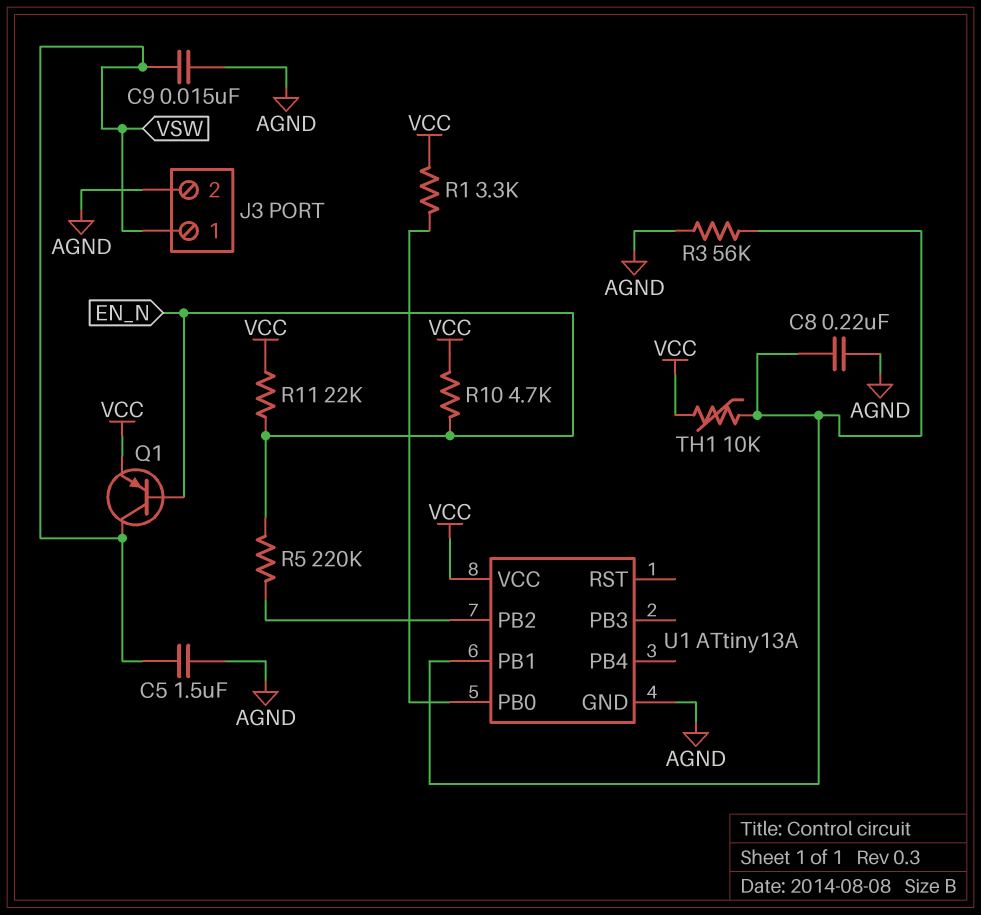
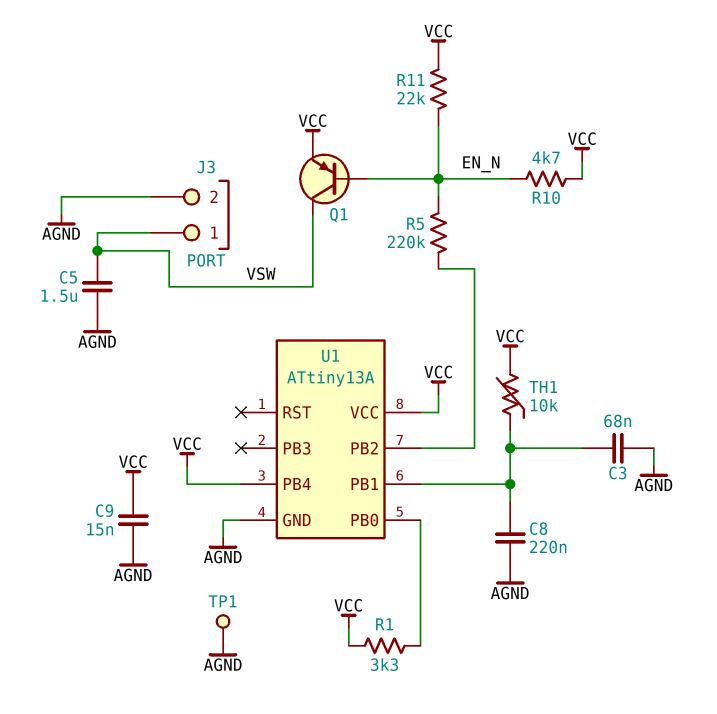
C3: none -> 68nF (AGND, U1/PB1)
C9: 15nF (AGND, VSW) -> 15nF (AGND, VCC)
R3: 56k (AGND, U1/PB1) -> none
TP1: none -> test point (AGND)
U1 pin PB4: none -> VCC

